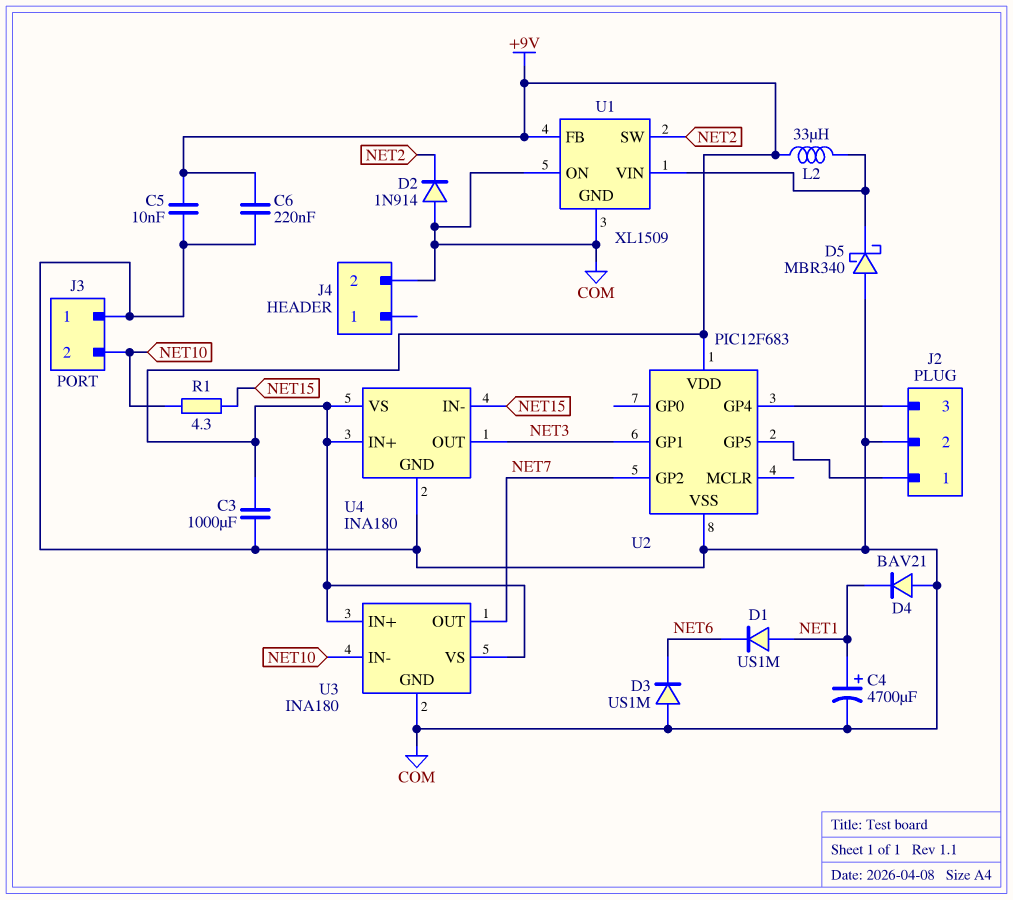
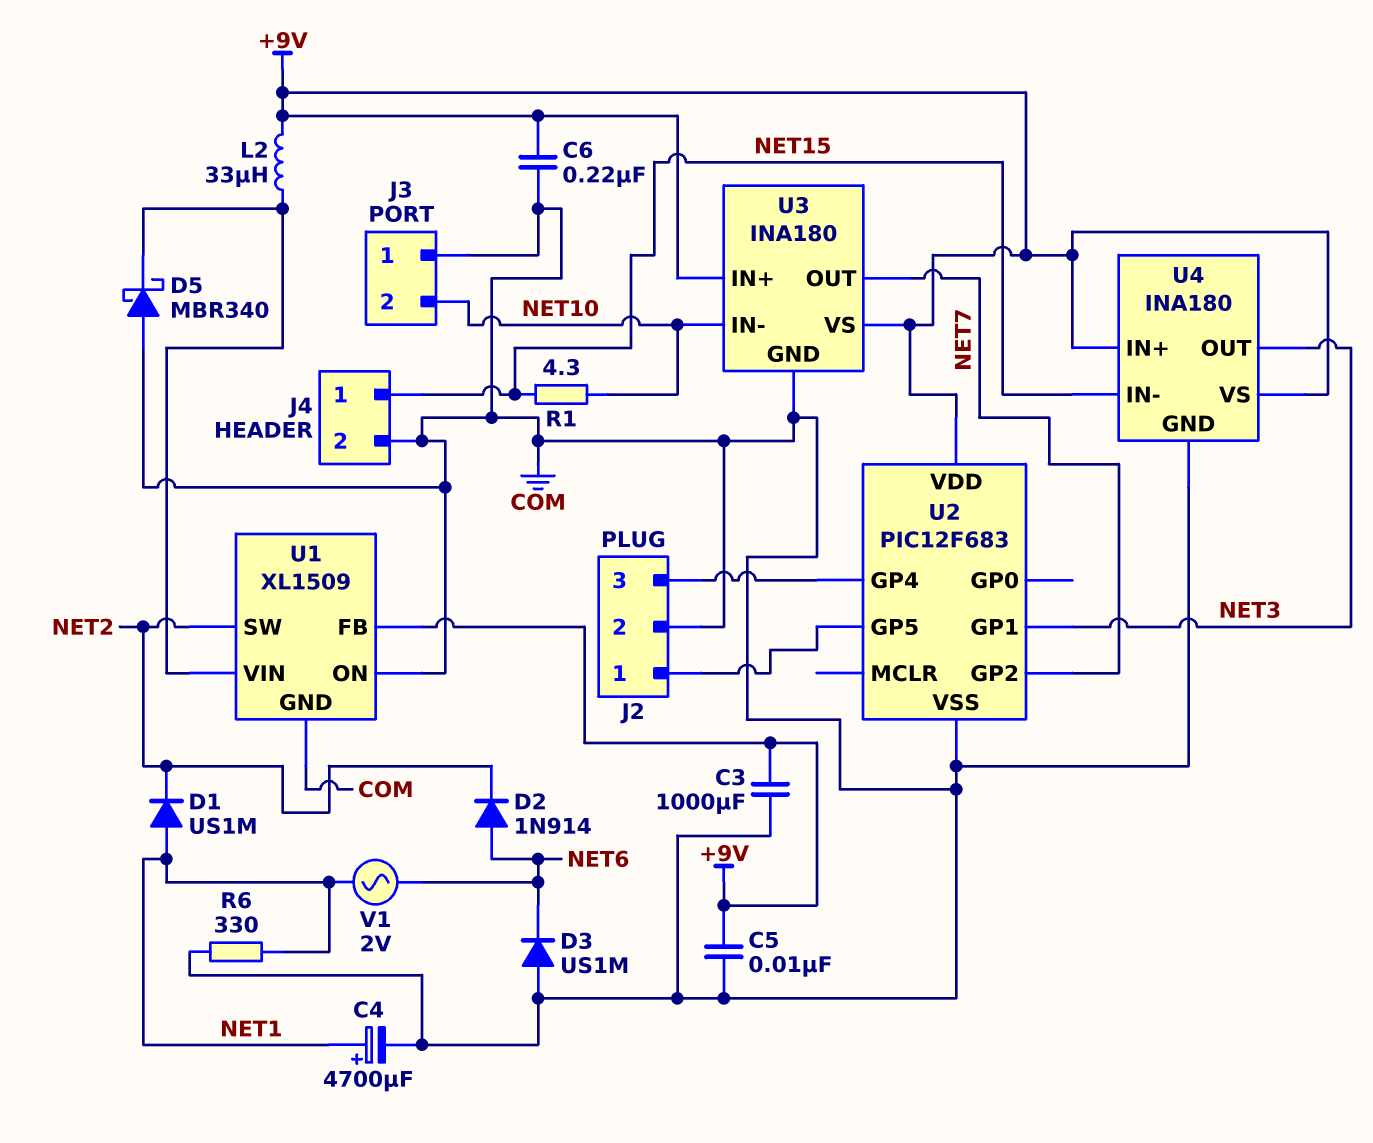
D1: diode US1M (A NET1, K NET6) -> diode US1M (A NET1, K NET2)
D2: diode 1N914 (A COM, K NET2) -> diode 1N914 (A NET6, K NET2)
D4: diode BAV21 (A COM, K NET1) -> none
J4 pin 1: none -> NET15
R6: none -> 330 (COM, NET1)
V1: none -> AC 2V (NET1, NET6)

